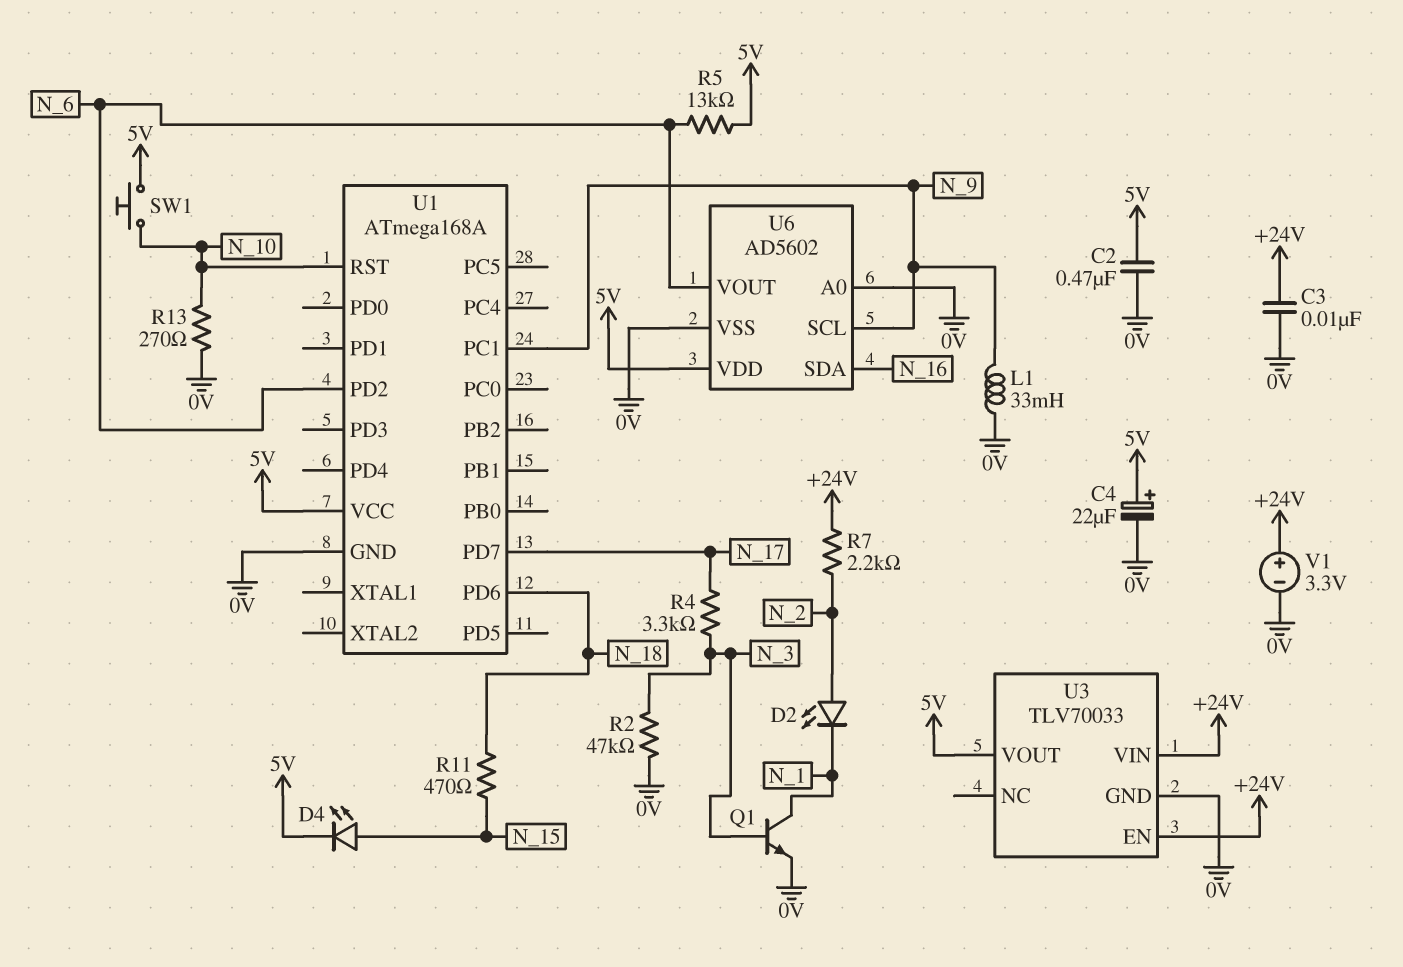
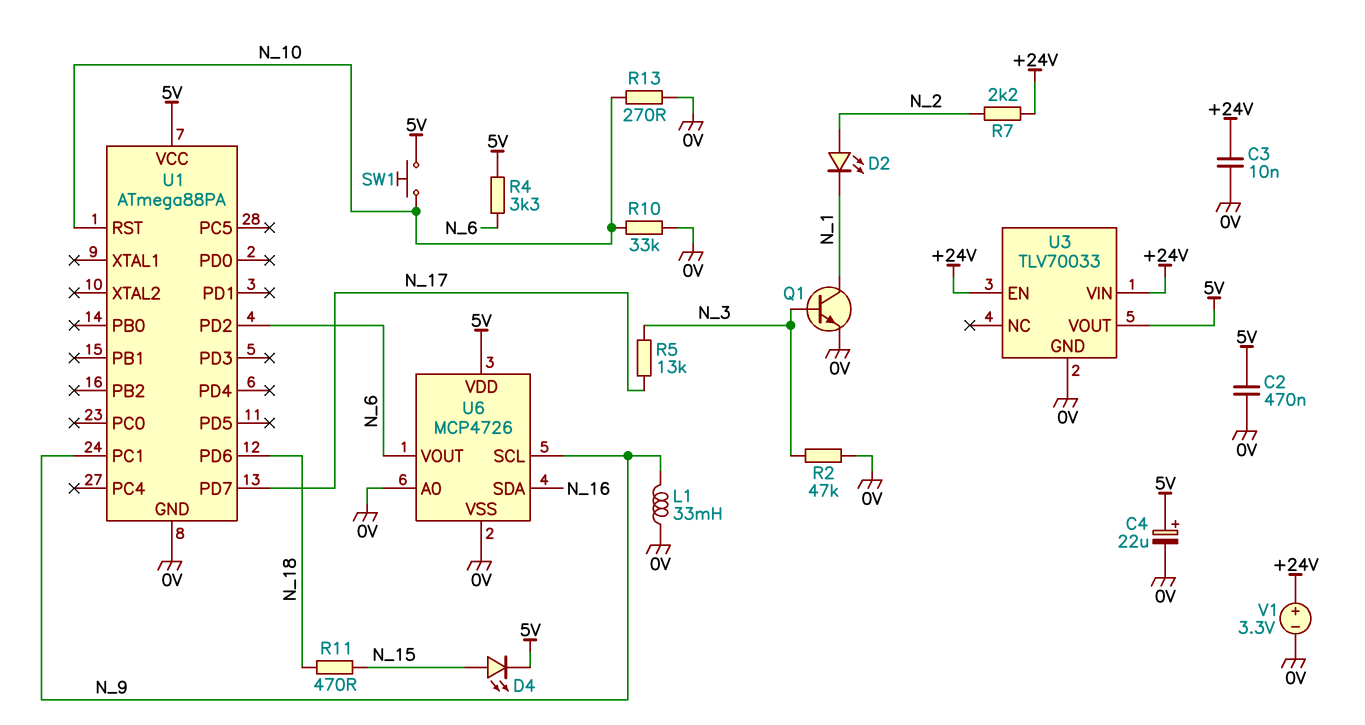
R4: 3.3k (N_3, N_17) -> 3.3k (5V, N_6)
R5: 13k (5V, N_6) -> 13k (N_3, N_17)
R10: none -> 33k (0V, N_10)
U1: ATmega168A -> ATmega88PA
U6: AD5602 -> MCP4726

